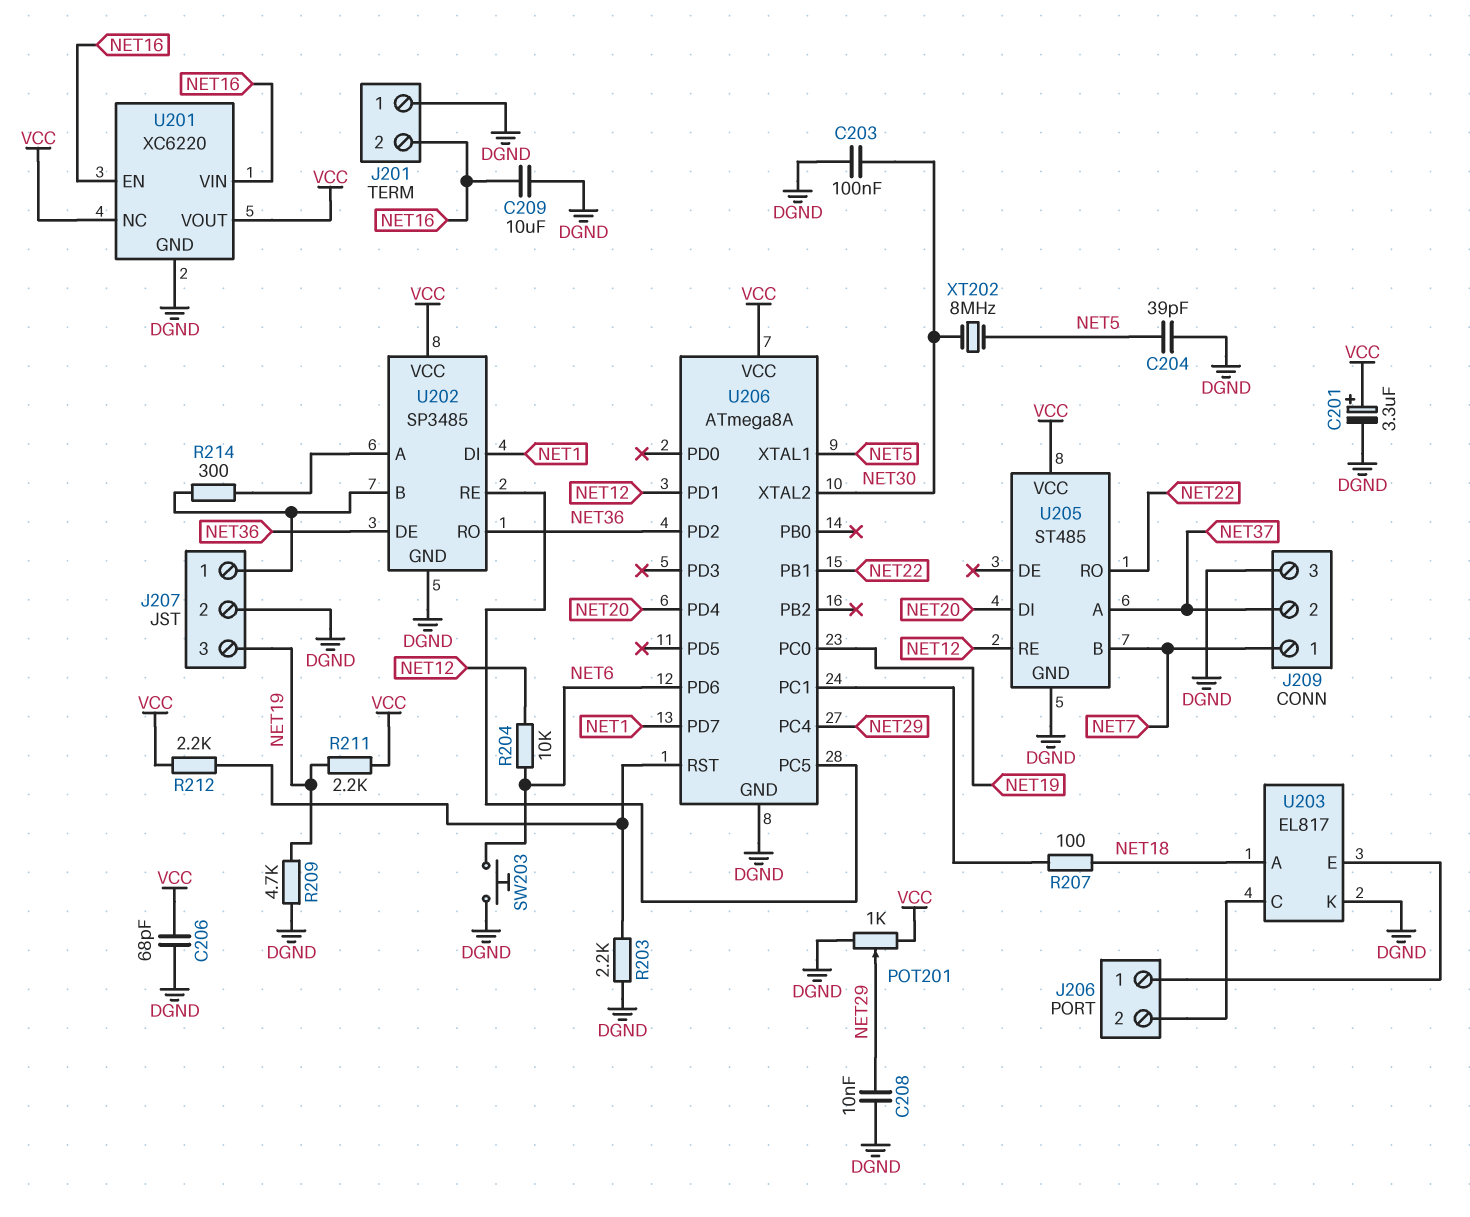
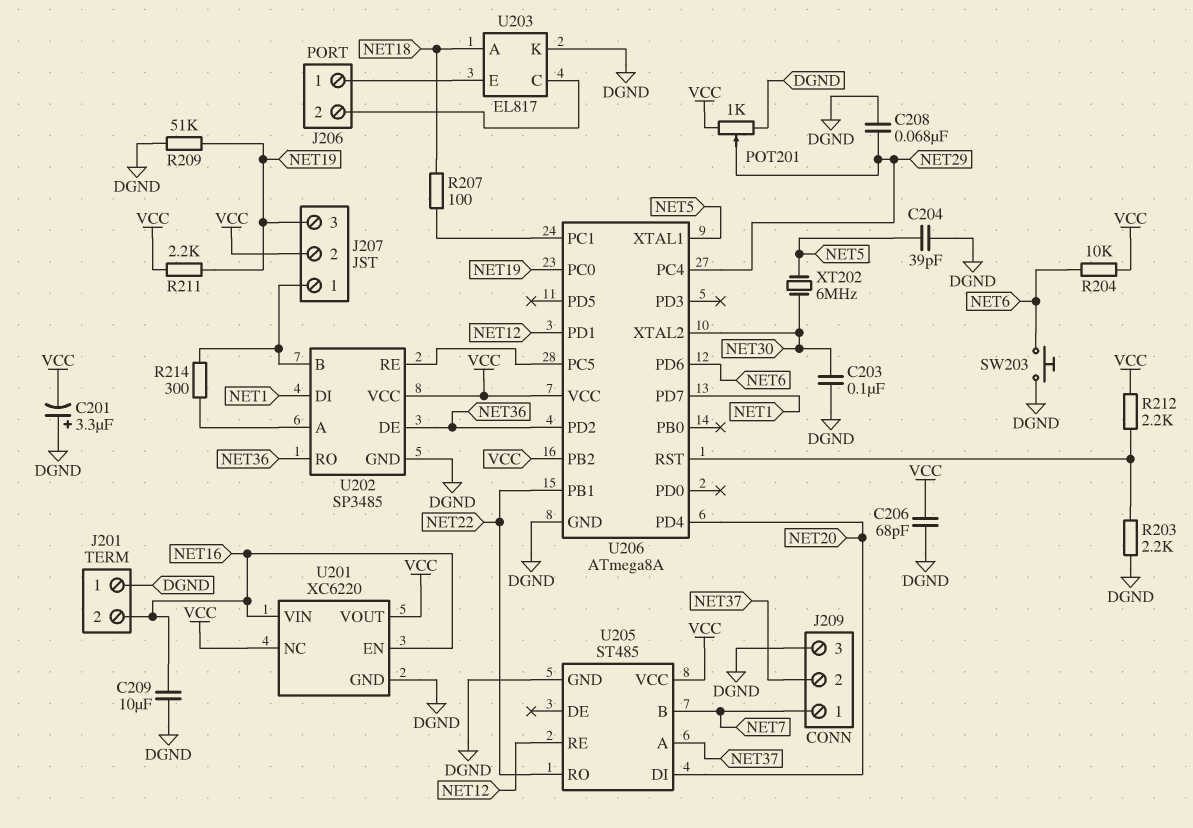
C201: 3.3uF (plus VCC, minus DGND) -> 3.3uF (plus DGND, minus VCC)
C208: 10nF (DGND, NET29) -> 68nF (DGND, NET29)
J207 pin 2: DGND -> VCC
R204: 10k (NET6, NET12) -> 10k (NET6, VCC)
R209: 4.7k (DGND, NET19) -> 51k (DGND, NET19)
U206 pin PB2: none -> VCC
XT202: 8MHz (NET5, NET30) -> 6MHz (NET5, NET30)

